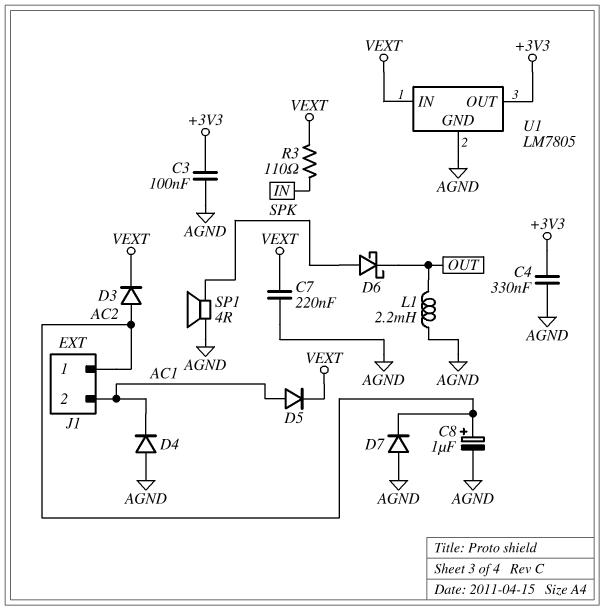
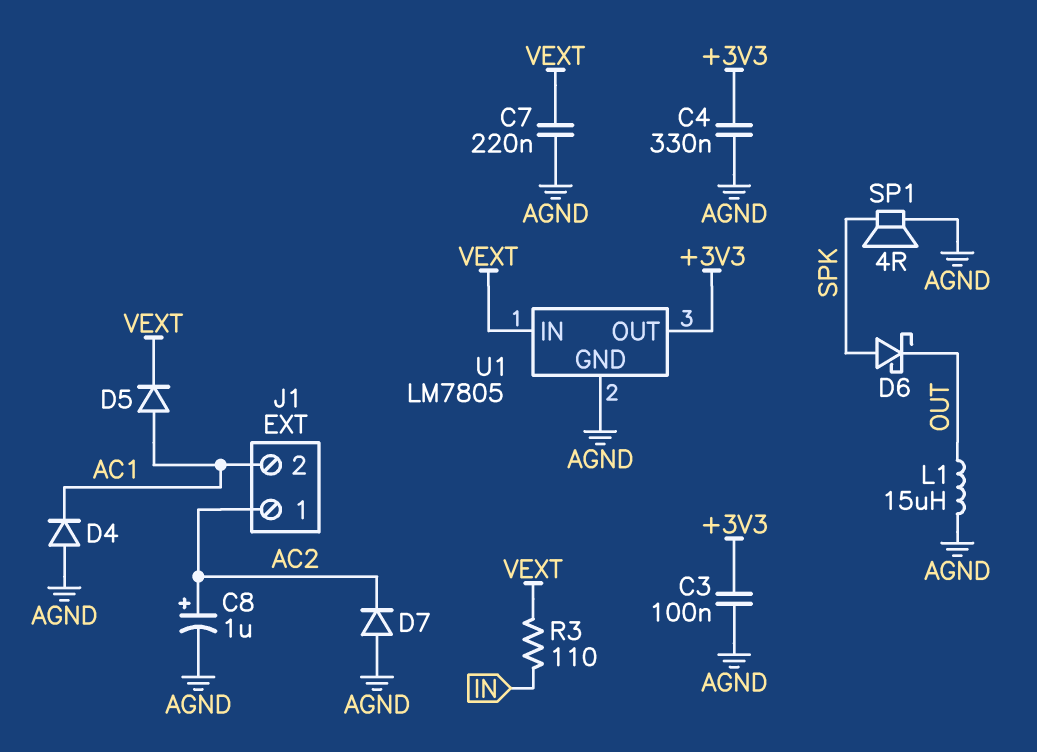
D3: diode (A AC2, K VEXT) -> none
L1: 2.2mH (AGND, OUT) -> 15uH (AGND, OUT)

